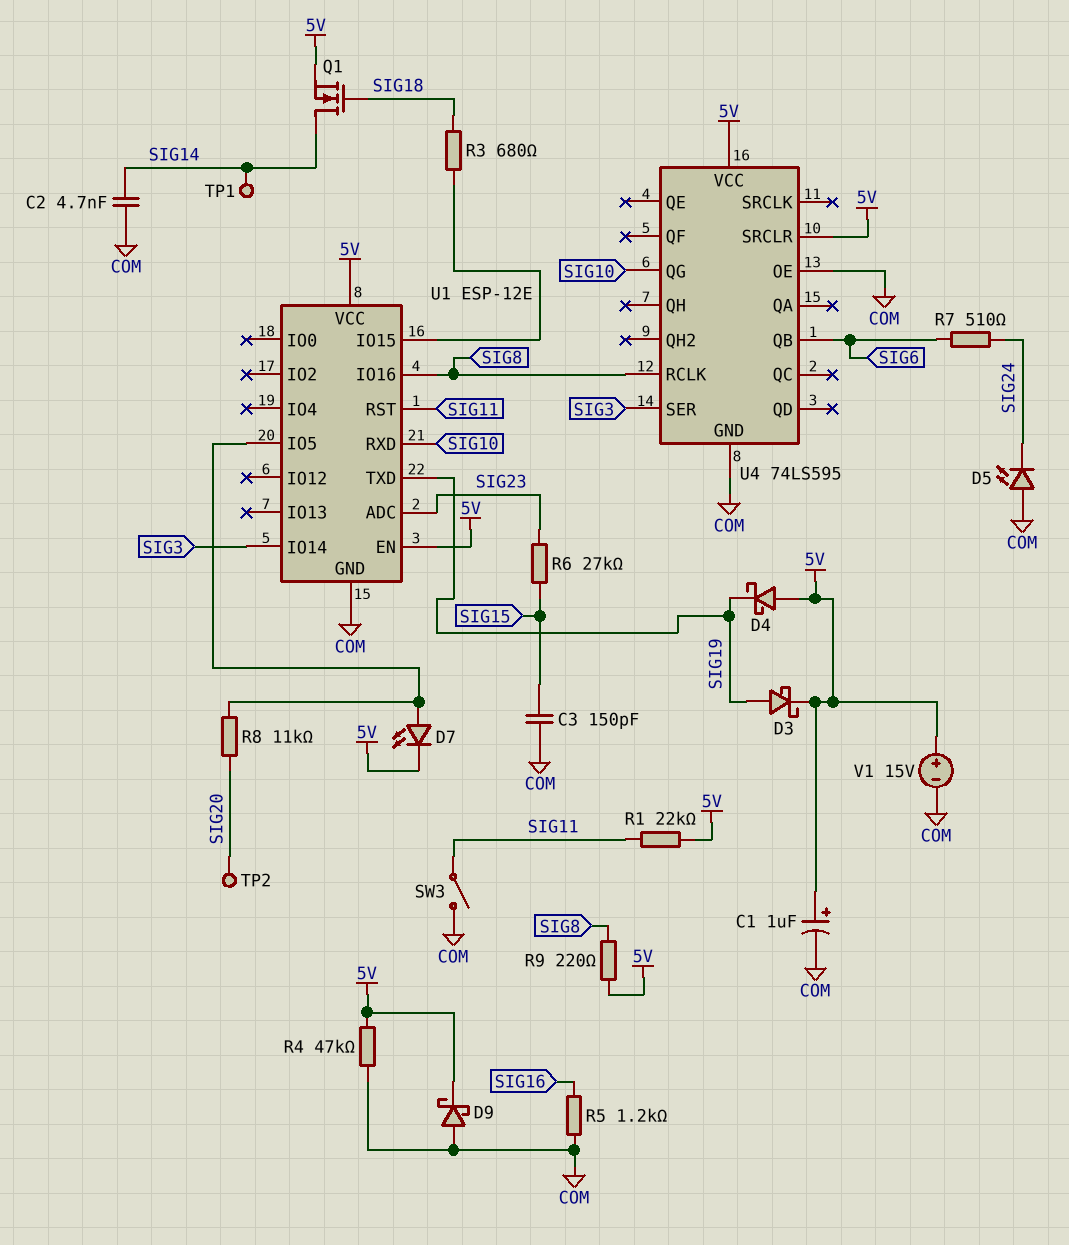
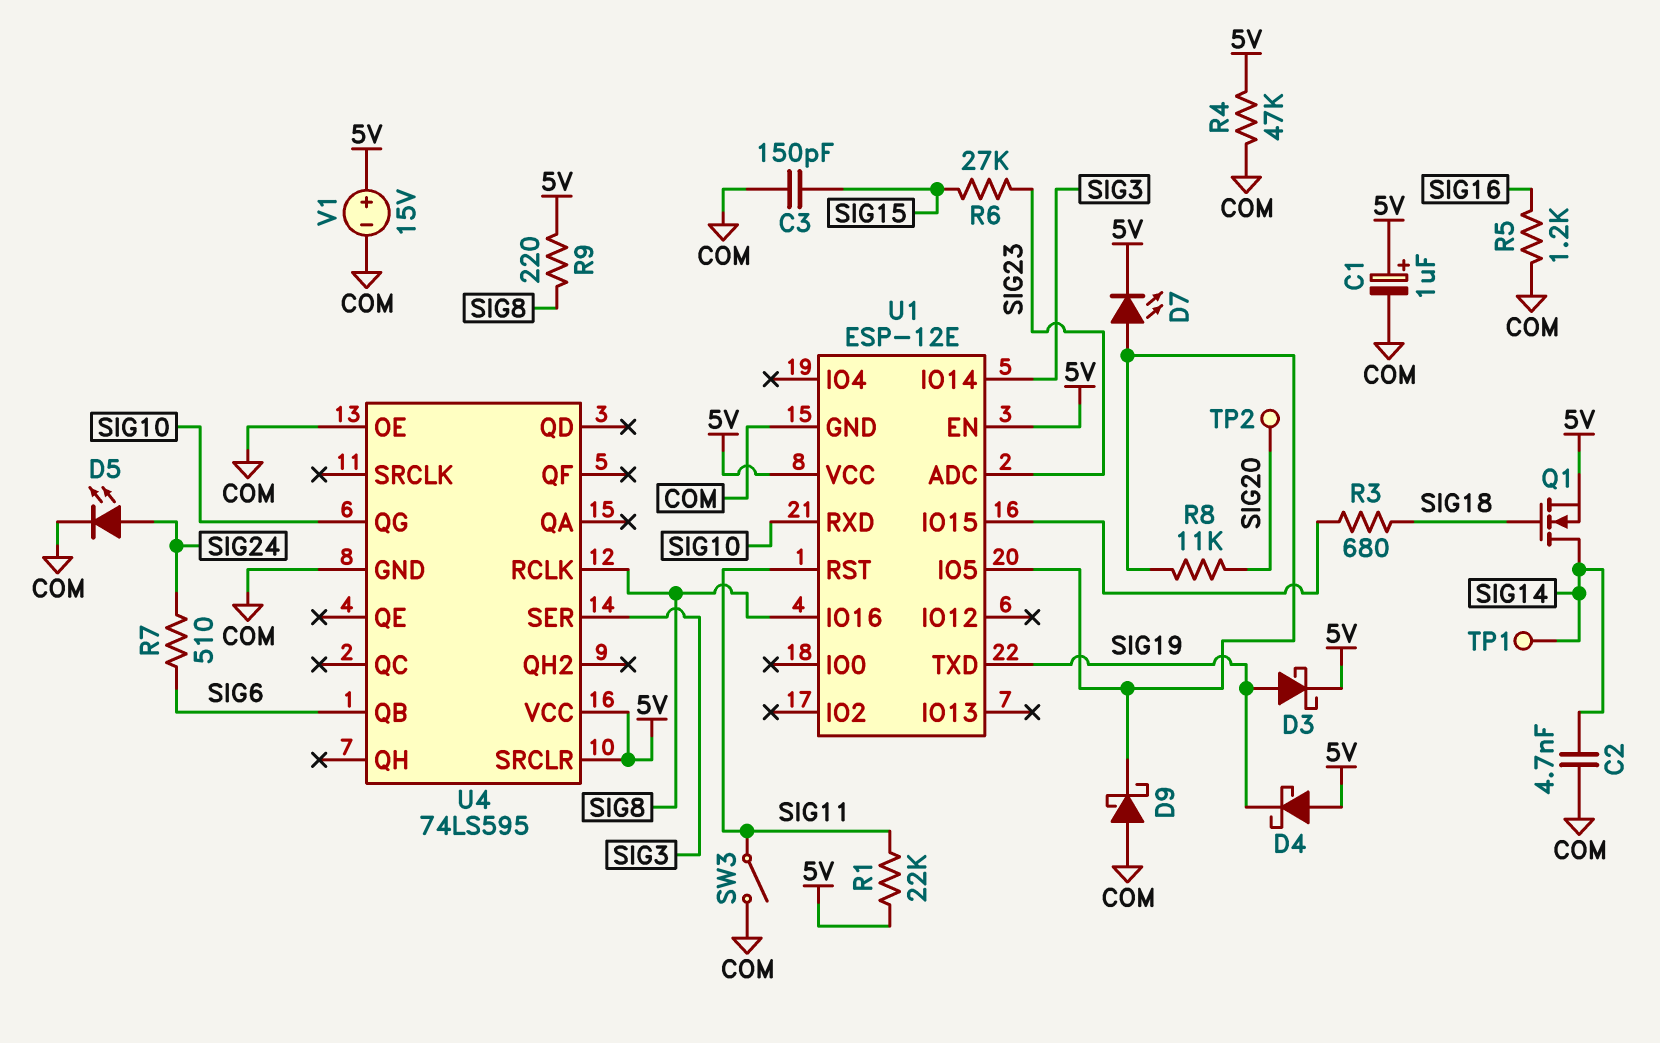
D5: LED (A COM, K SIG24) -> LED (A SIG24, K COM)
D9: schottky (A COM, K 5V) -> schottky (A COM, K U1/IO5)

